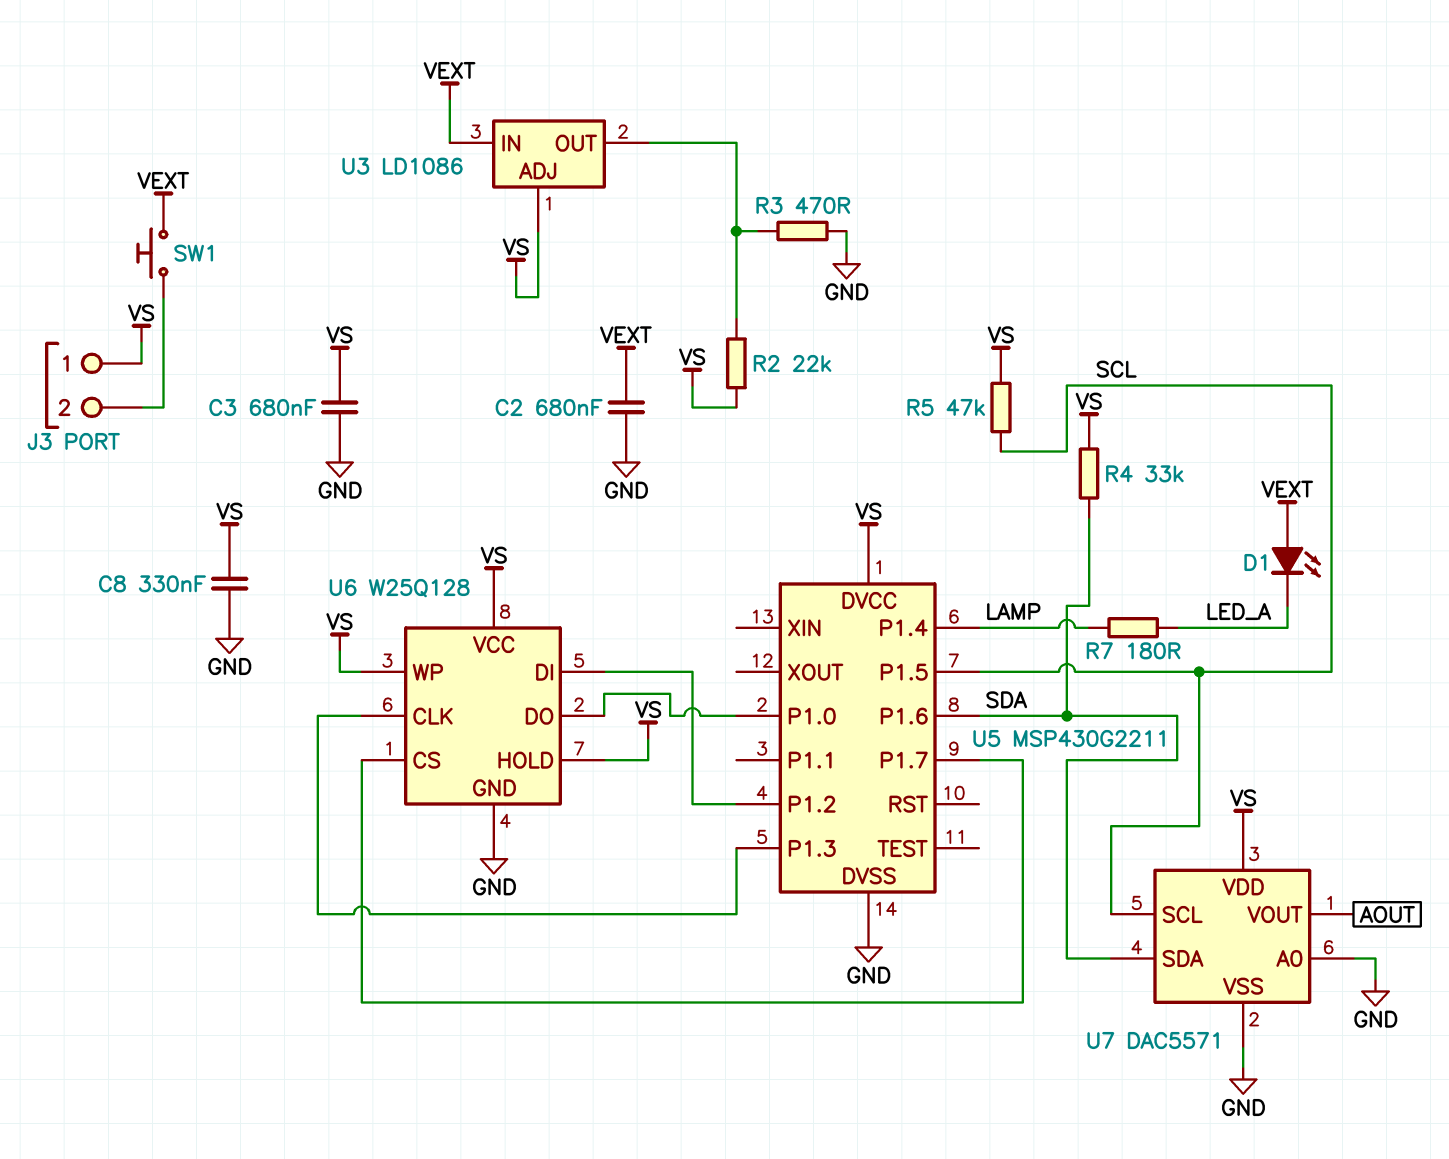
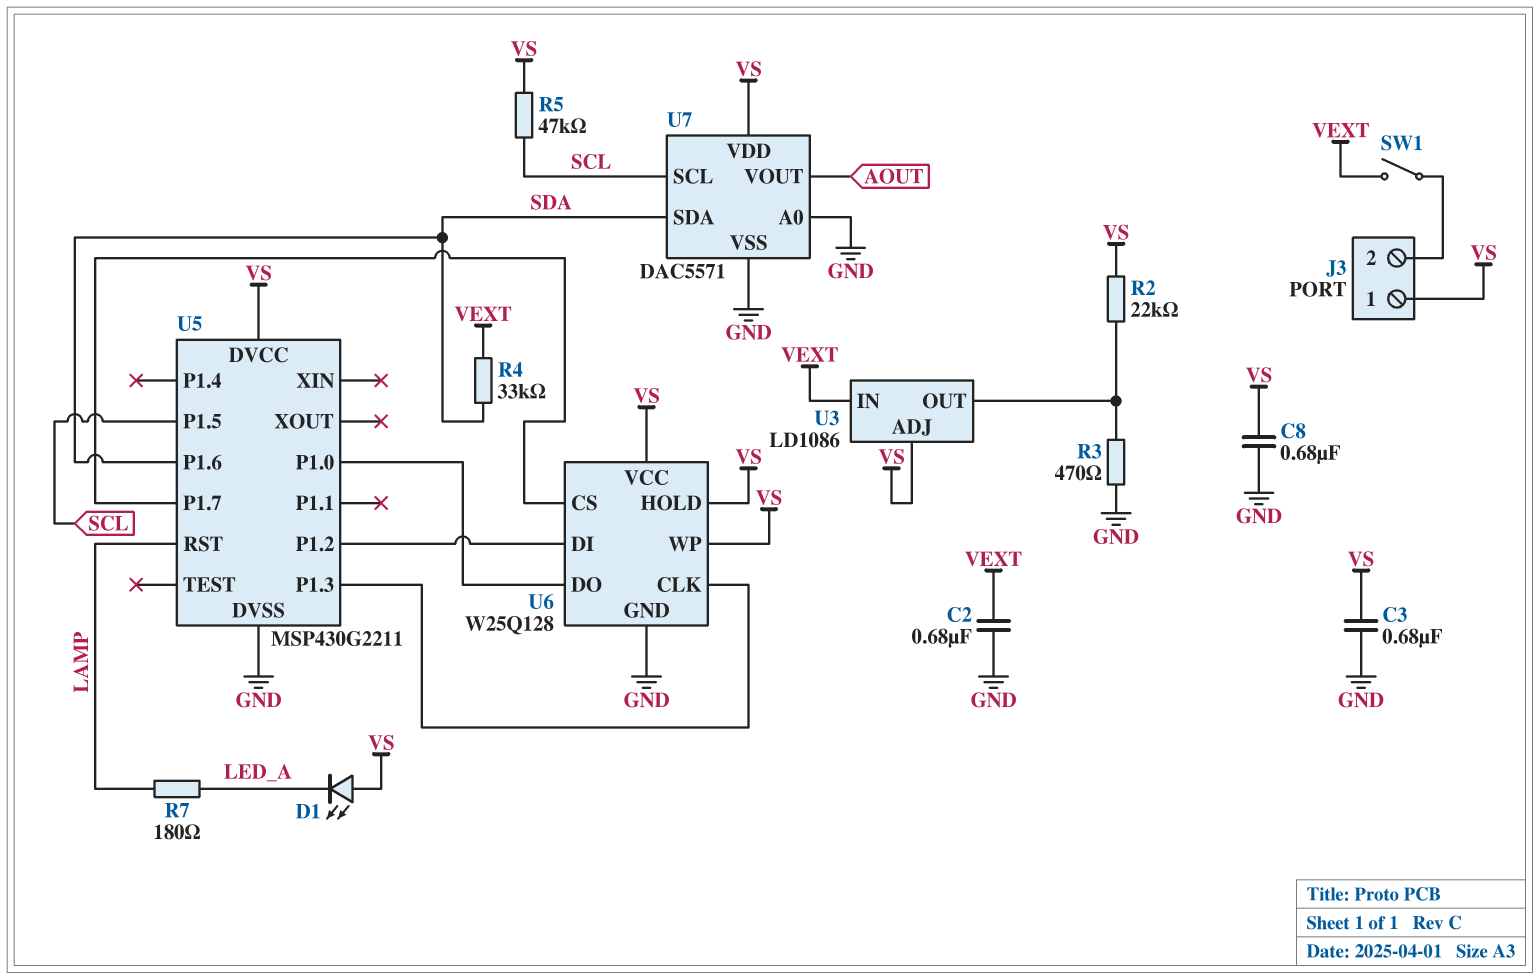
C8: 330nF (GND, VS) -> 680nF (GND, VS)
D1: LED (A VEXT, K LED_A) -> LED (A VS, K LED_A)
R4: 33k (SDA, VS) -> 33k (SDA, VEXT)
SW1: button (J3/2, VEXT) -> switch (J3/2, VEXT)
U5 pin P1.4: LAMP -> none
U5 pin RST: none -> LAMP

